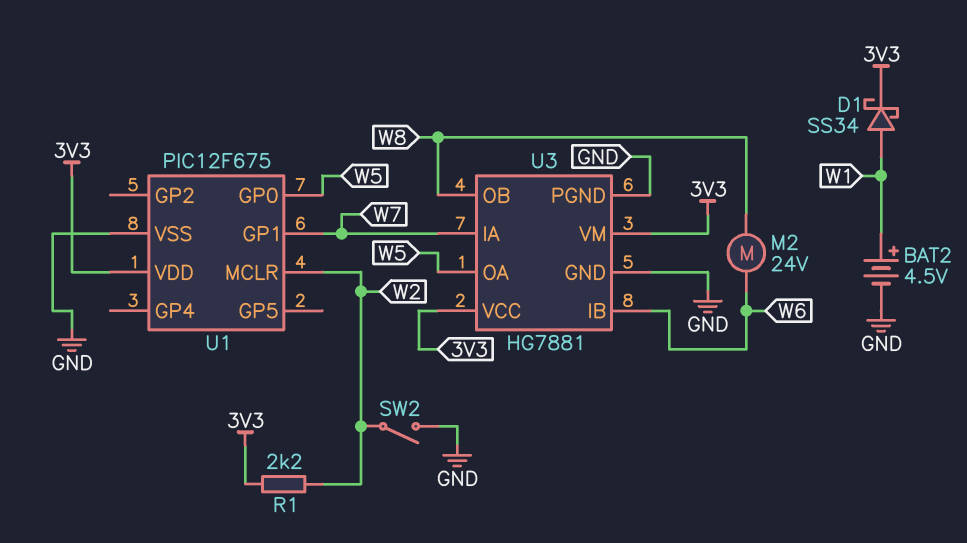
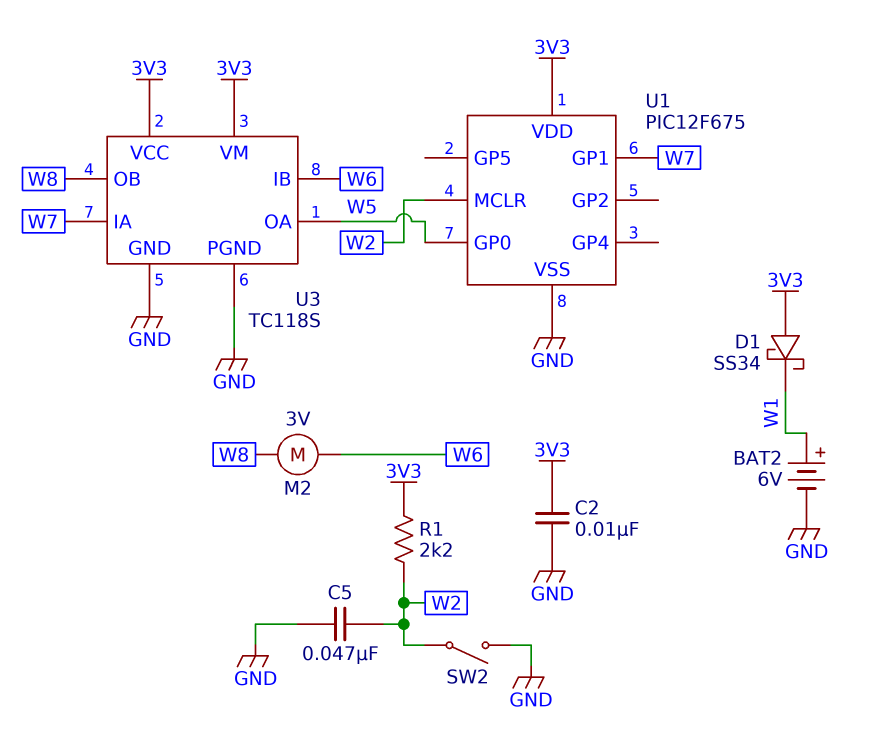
BAT2: 4.5V (plus W1, minus GND) -> 6V (plus W1, minus GND)
C2: none -> 10nF (3V3, GND)
C5: none -> 47nF (GND, W2)
D1: schottky SS34 (A W1, K 3V3) -> schottky SS34 (A 3V3, K W1)
M2: motor 24V (W6, W8) -> motor 3V (W6, W8)
U3: HG7881 -> TC118S

